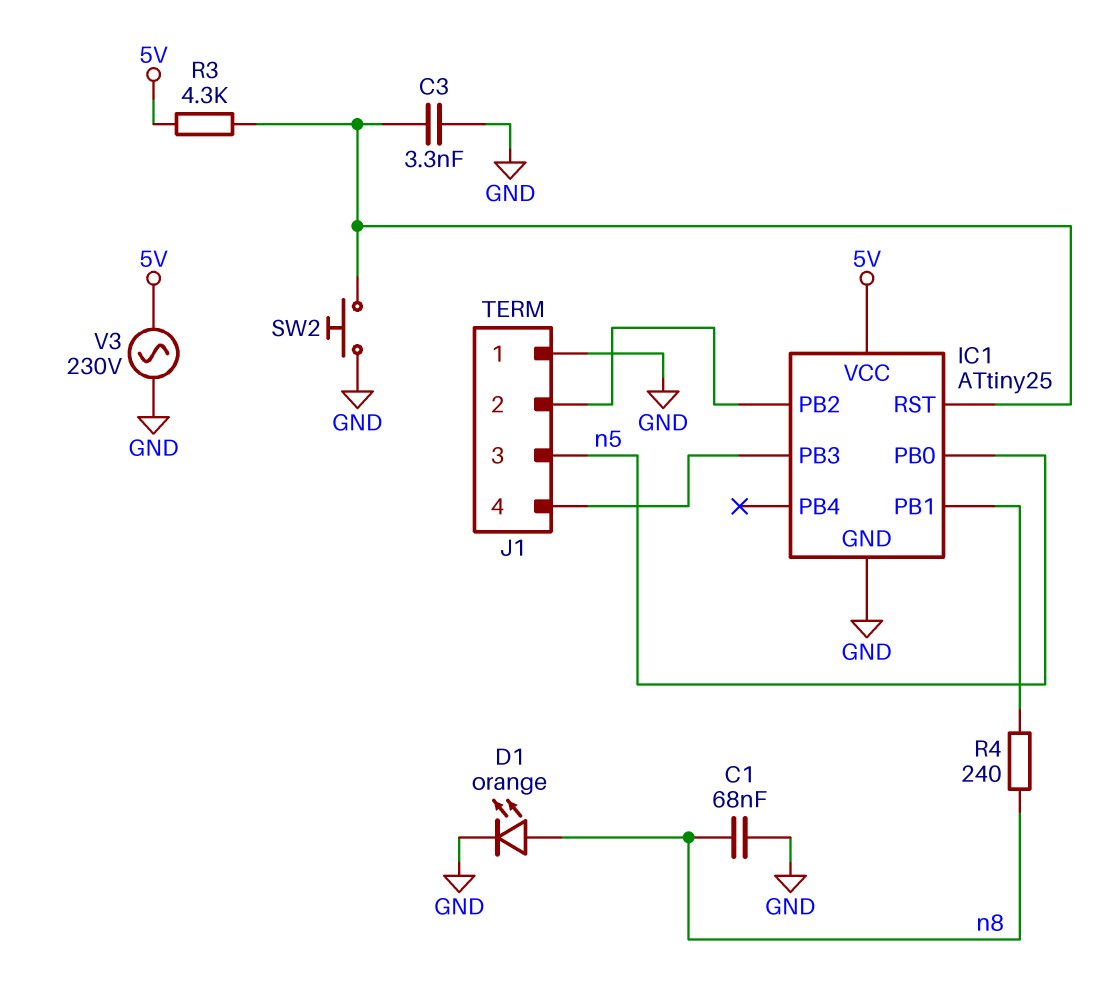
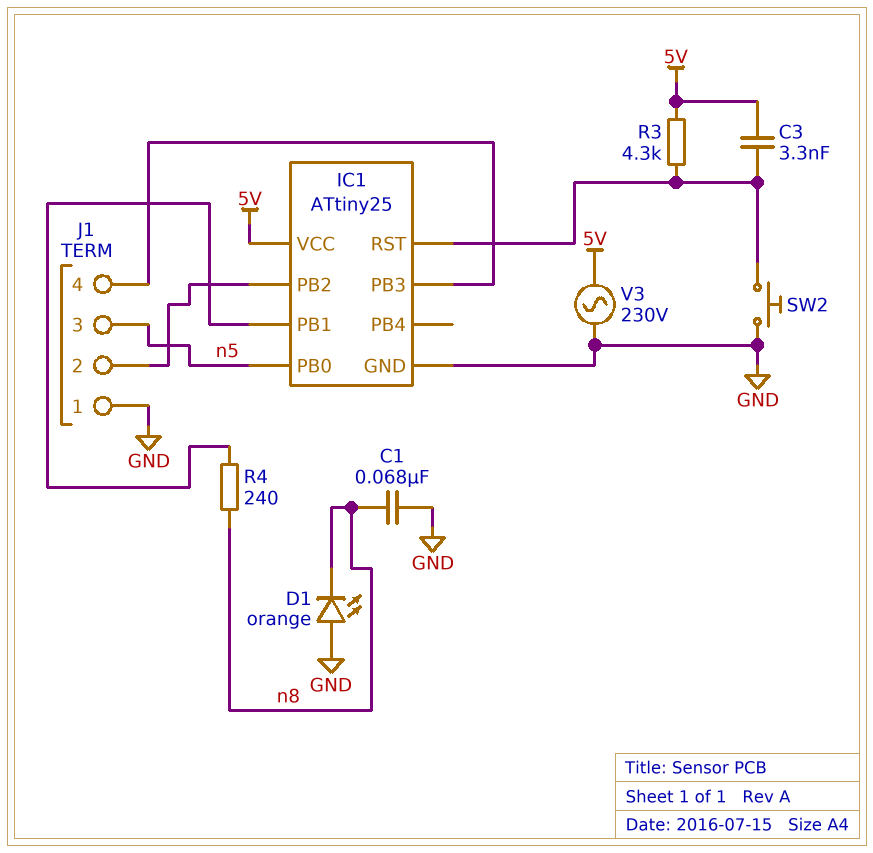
C3: 3.3nF (GND, IC1/RST) -> 3.3nF (5V, IC1/RST)
D1: LED orange (A n8, K GND) -> LED orange (A GND, K n8)

